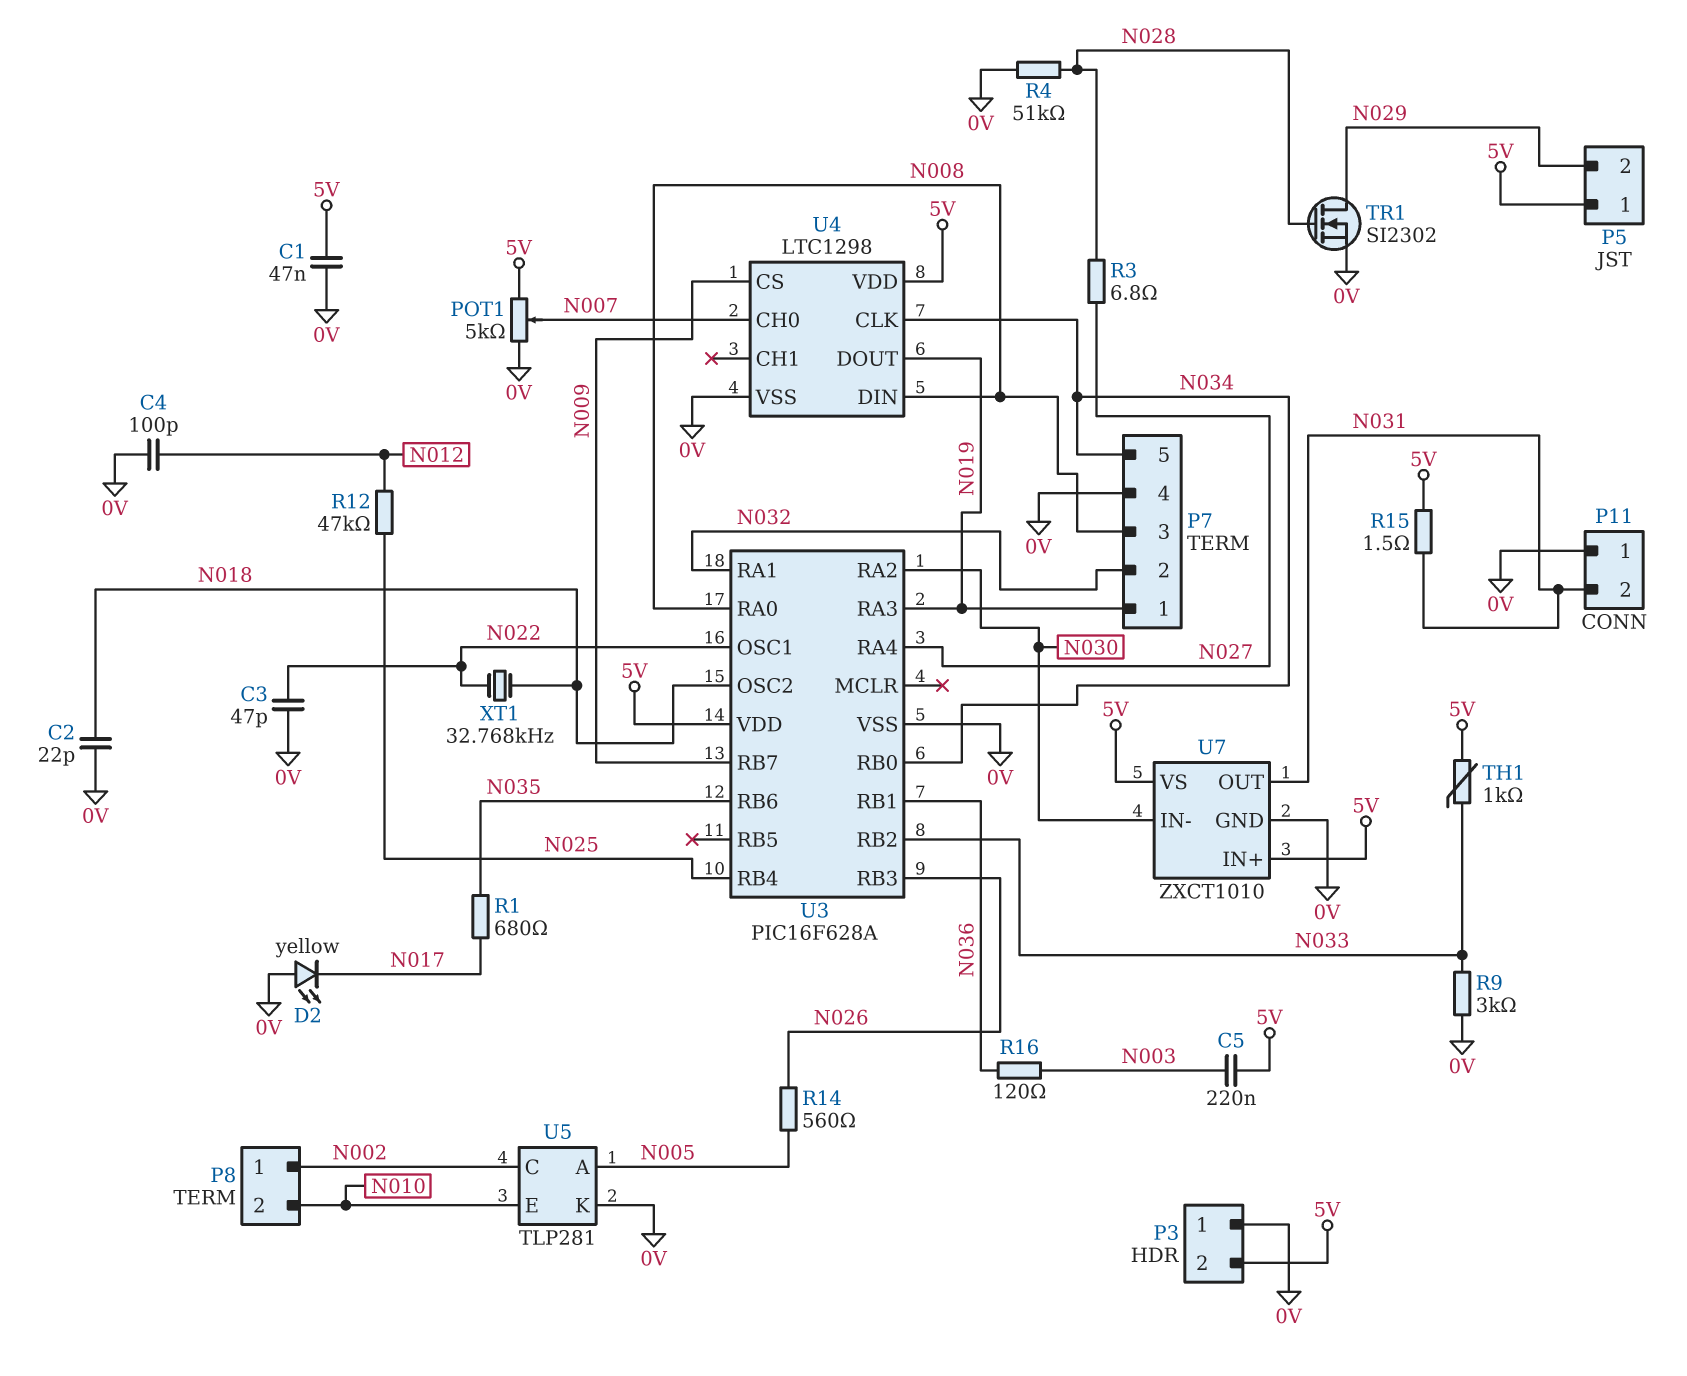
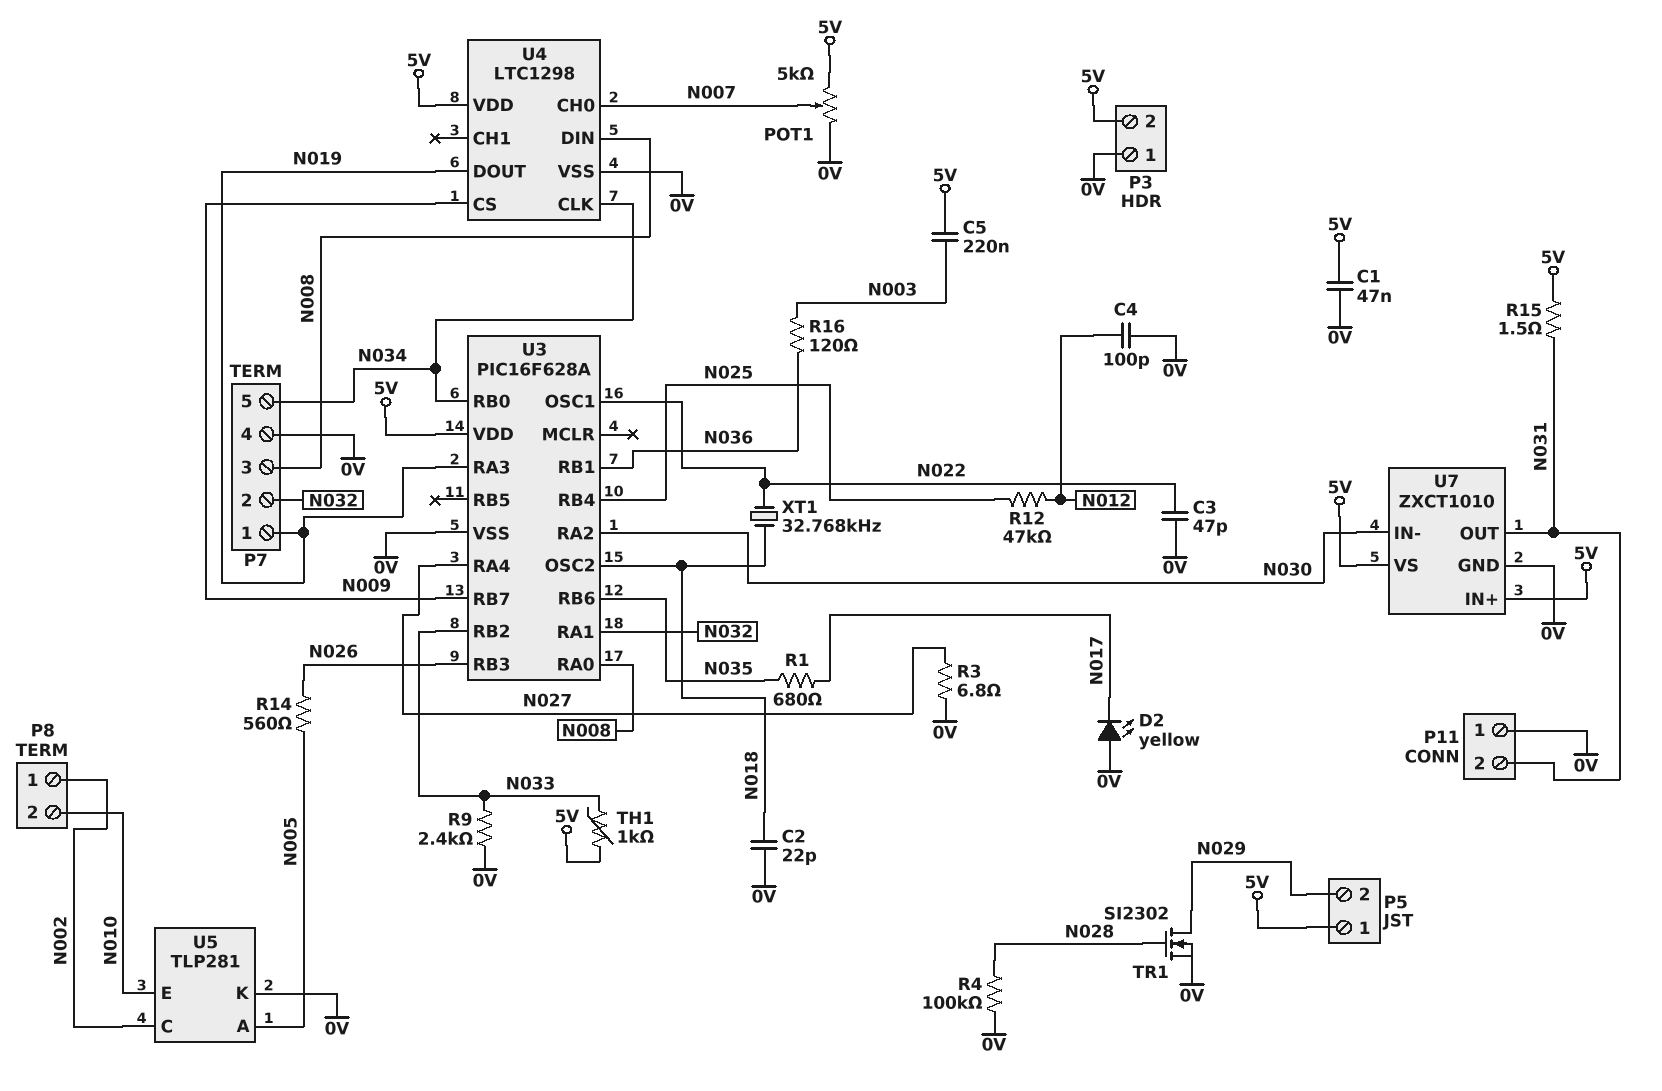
R3: 6.8 (N027, N028) -> 6.8 (0V, N027)
R4: 51k (0V, N028) -> 100k (0V, N028)
R9: 3k (0V, N033) -> 2.4k (0V, N033)

